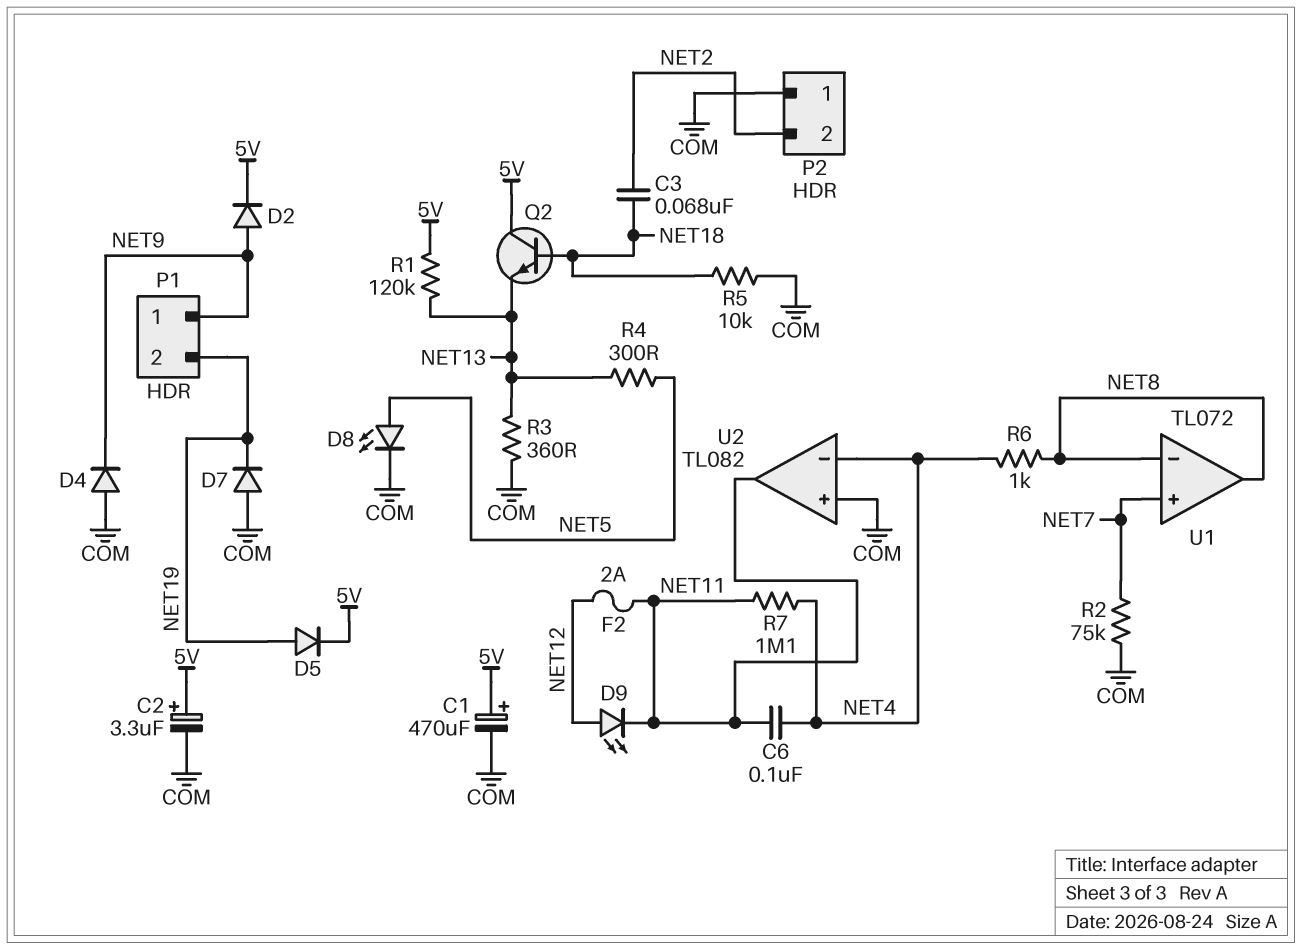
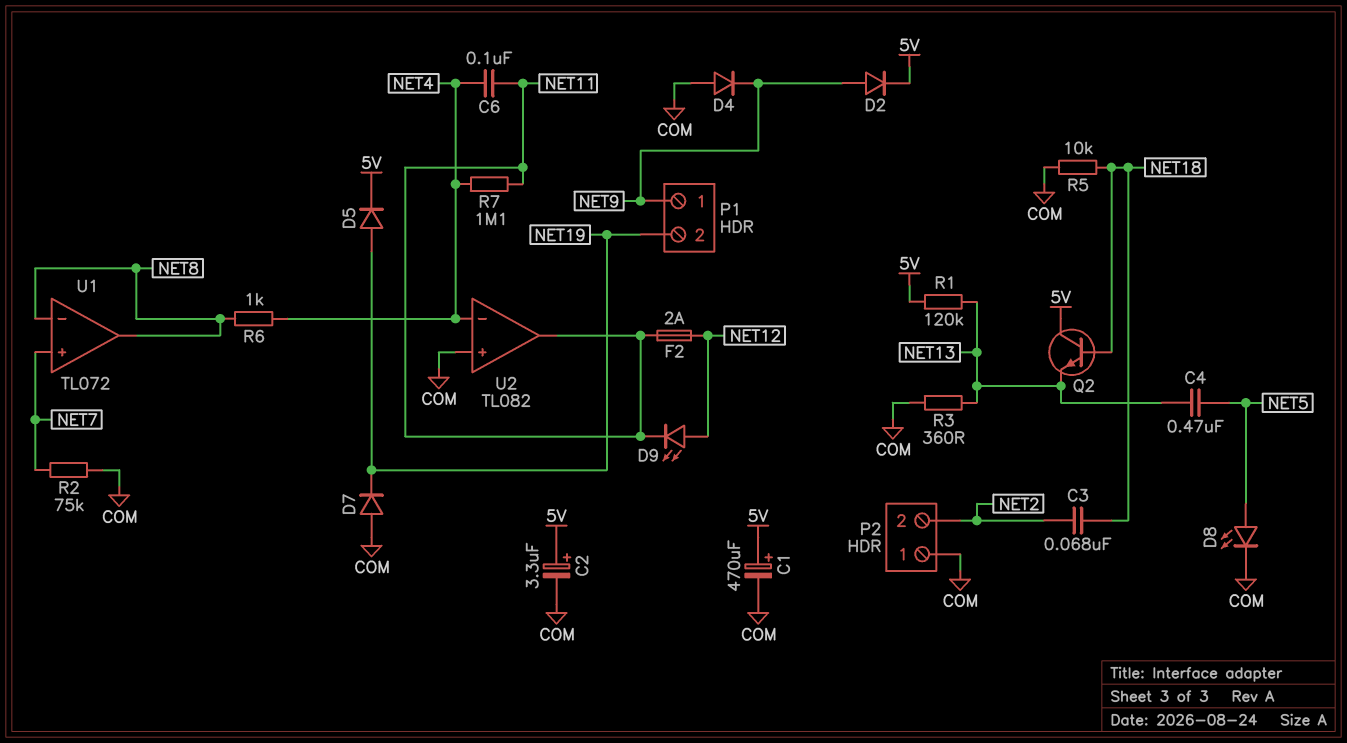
C4: none -> 470nF (NET5, NET13)
R4: 300 (NET5, NET13) -> none

